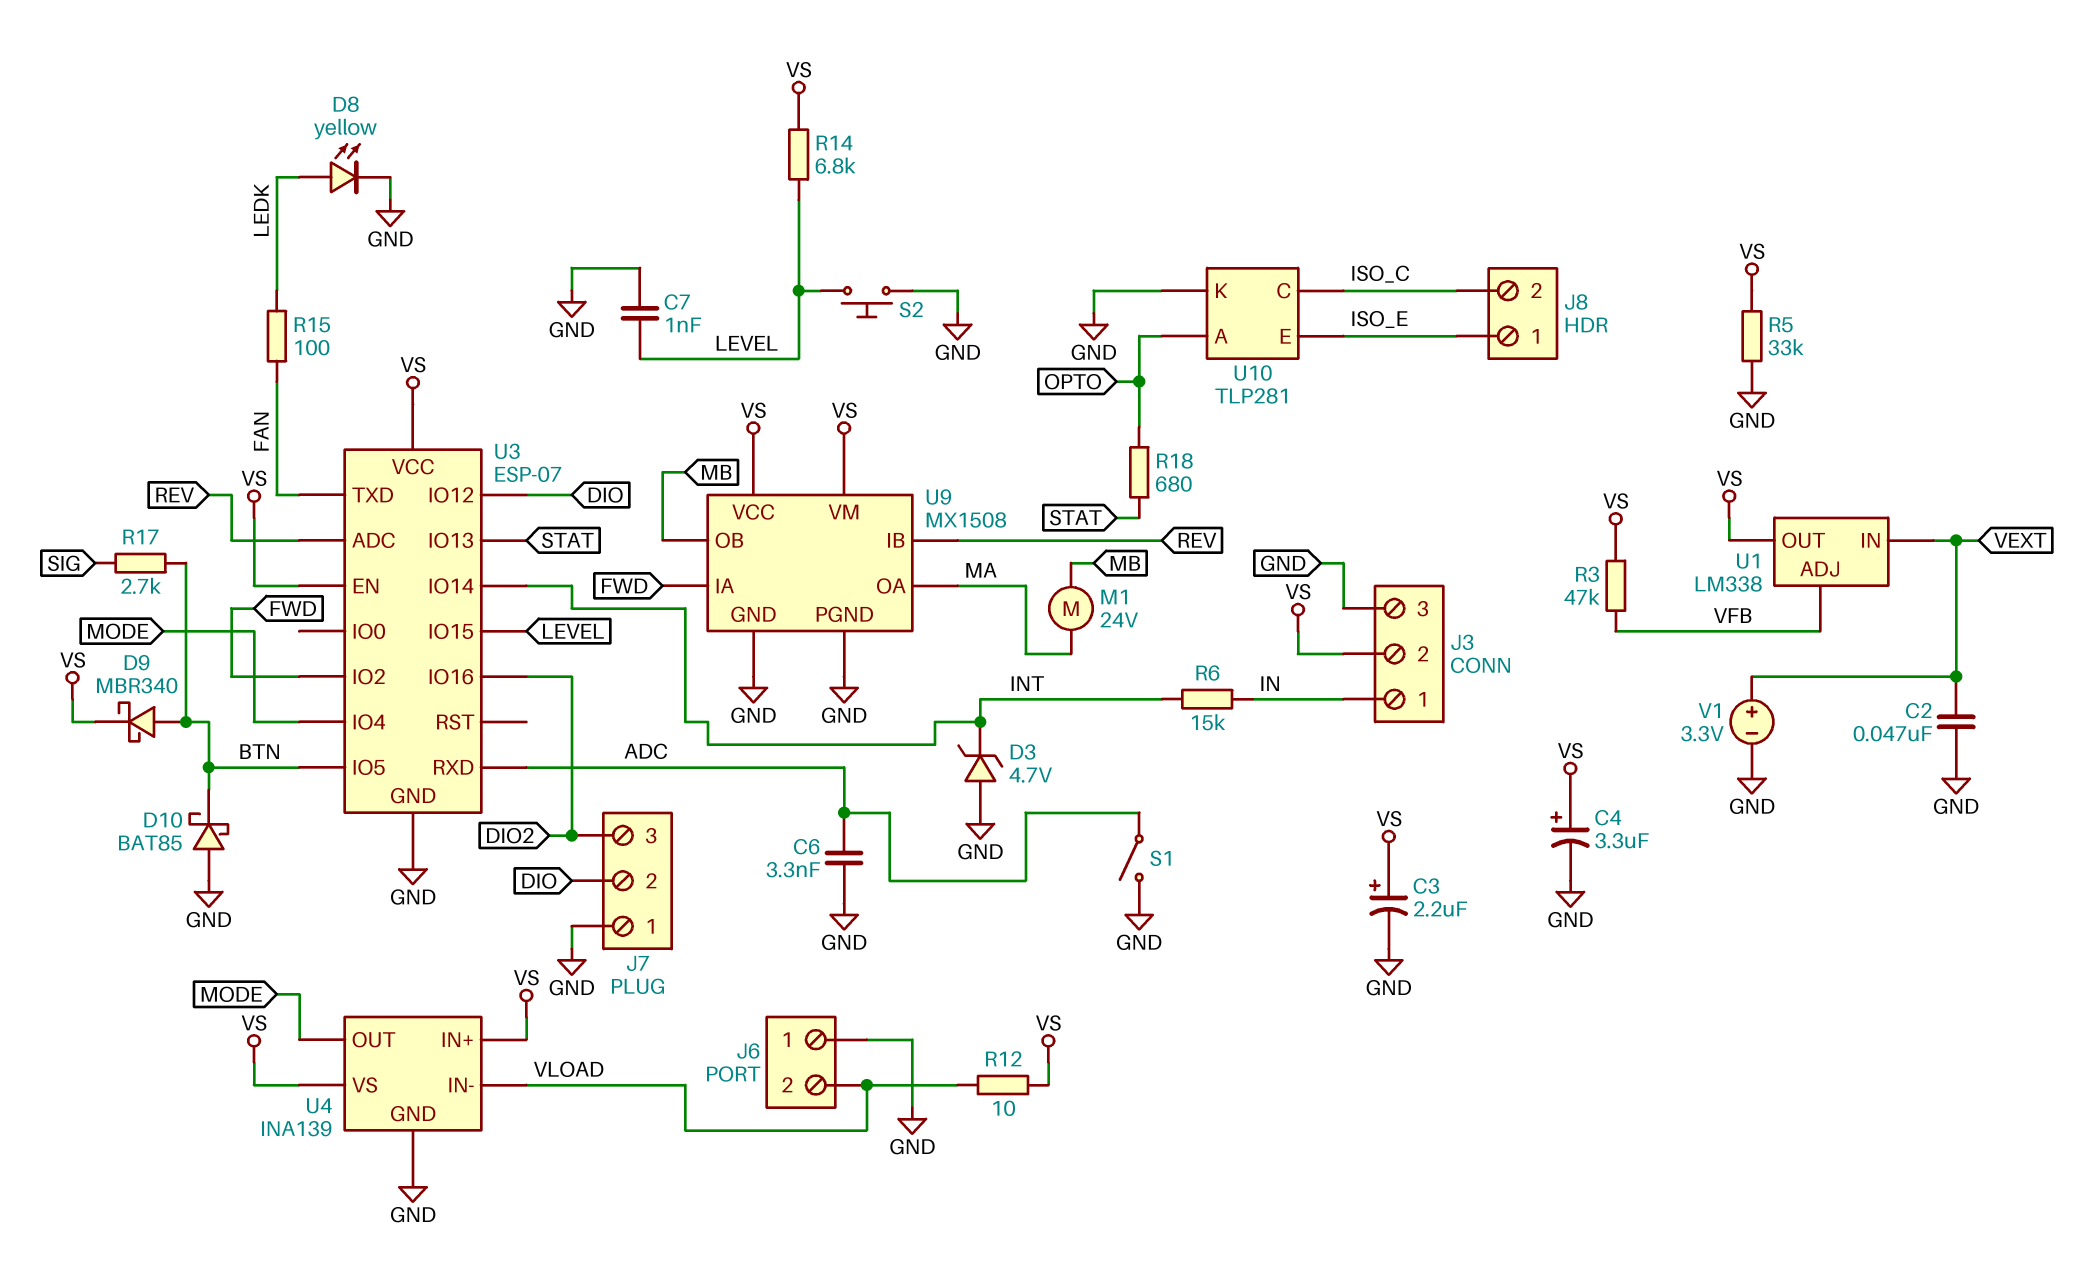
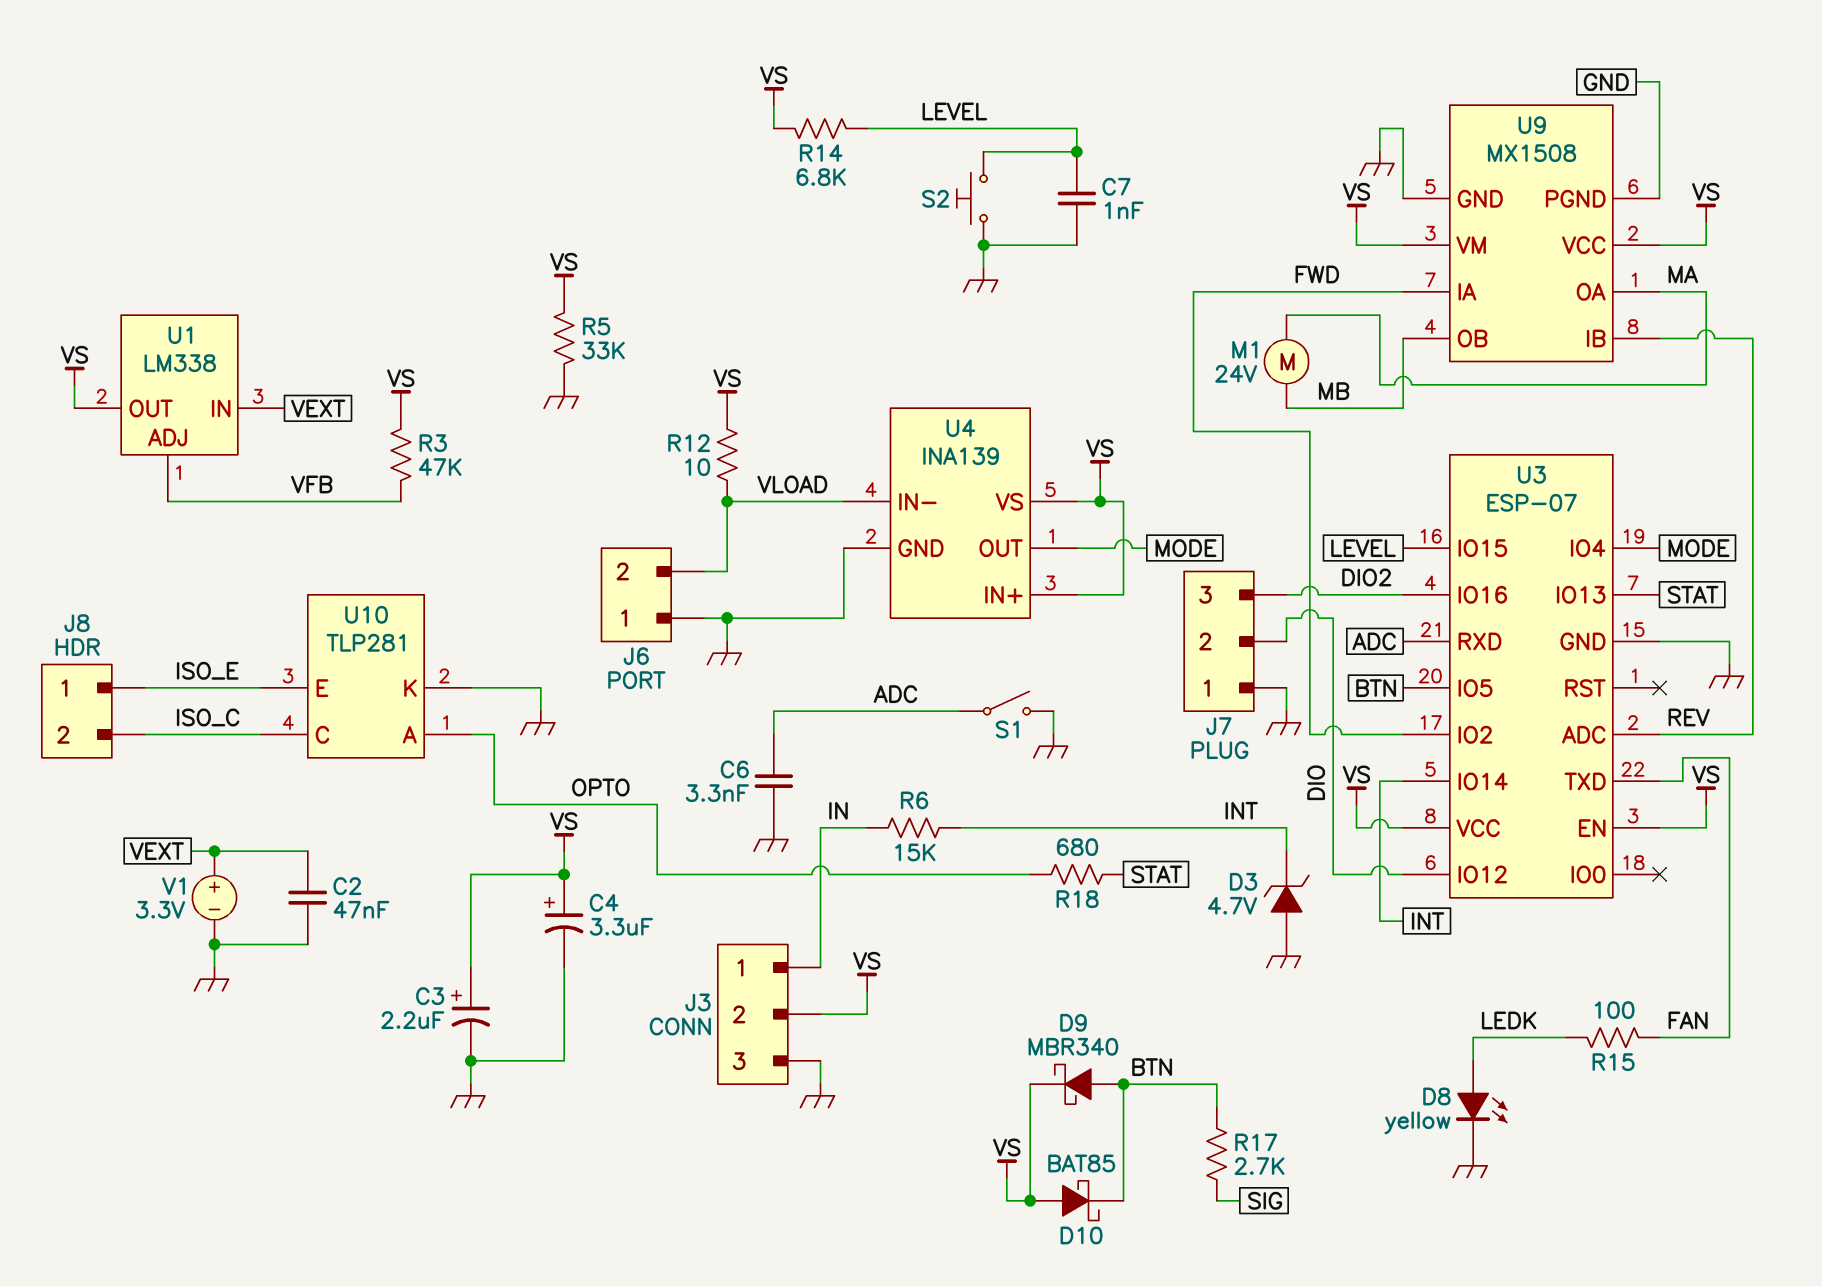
D10: schottky BAT85 (A GND, K BTN) -> schottky BAT85 (A VS, K BTN)

